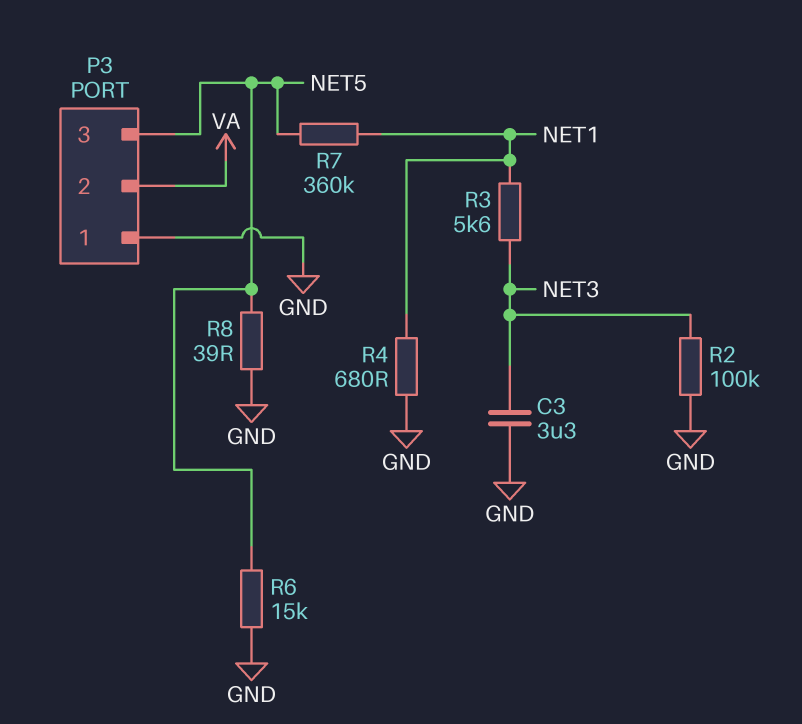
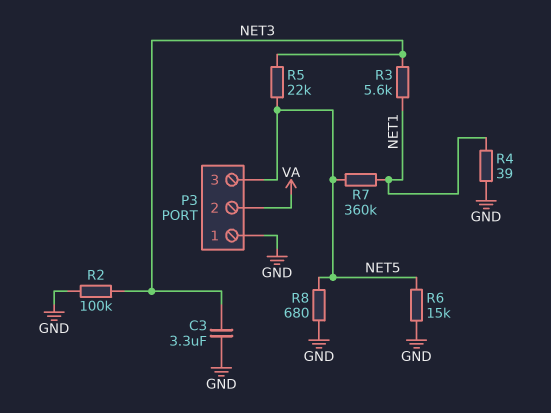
R4: 680 (GND, NET1) -> 39 (GND, NET1)
R5: none -> 22k (NET3, NET5)
R8: 39 (GND, NET5) -> 680 (GND, NET5)

